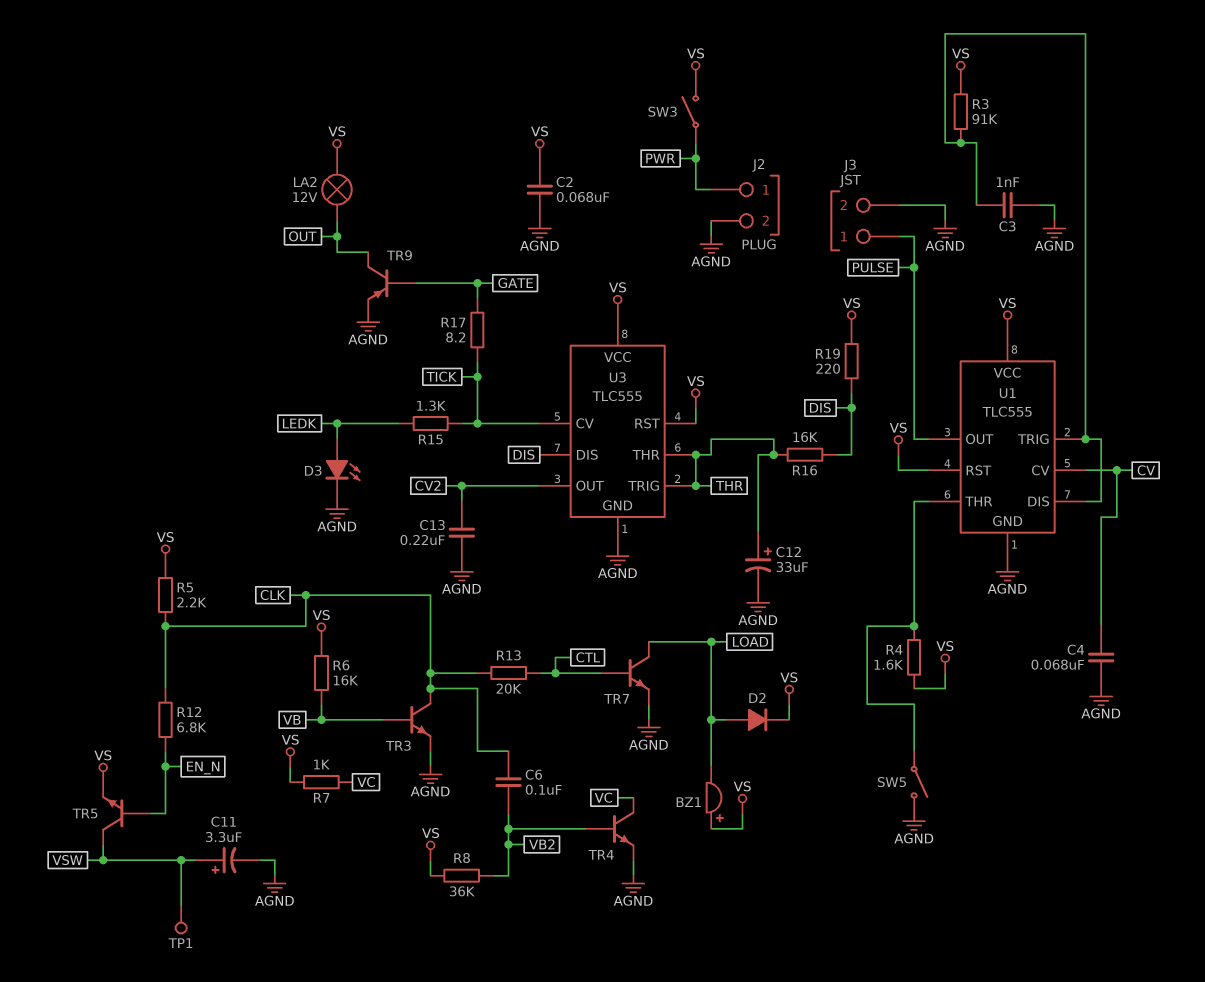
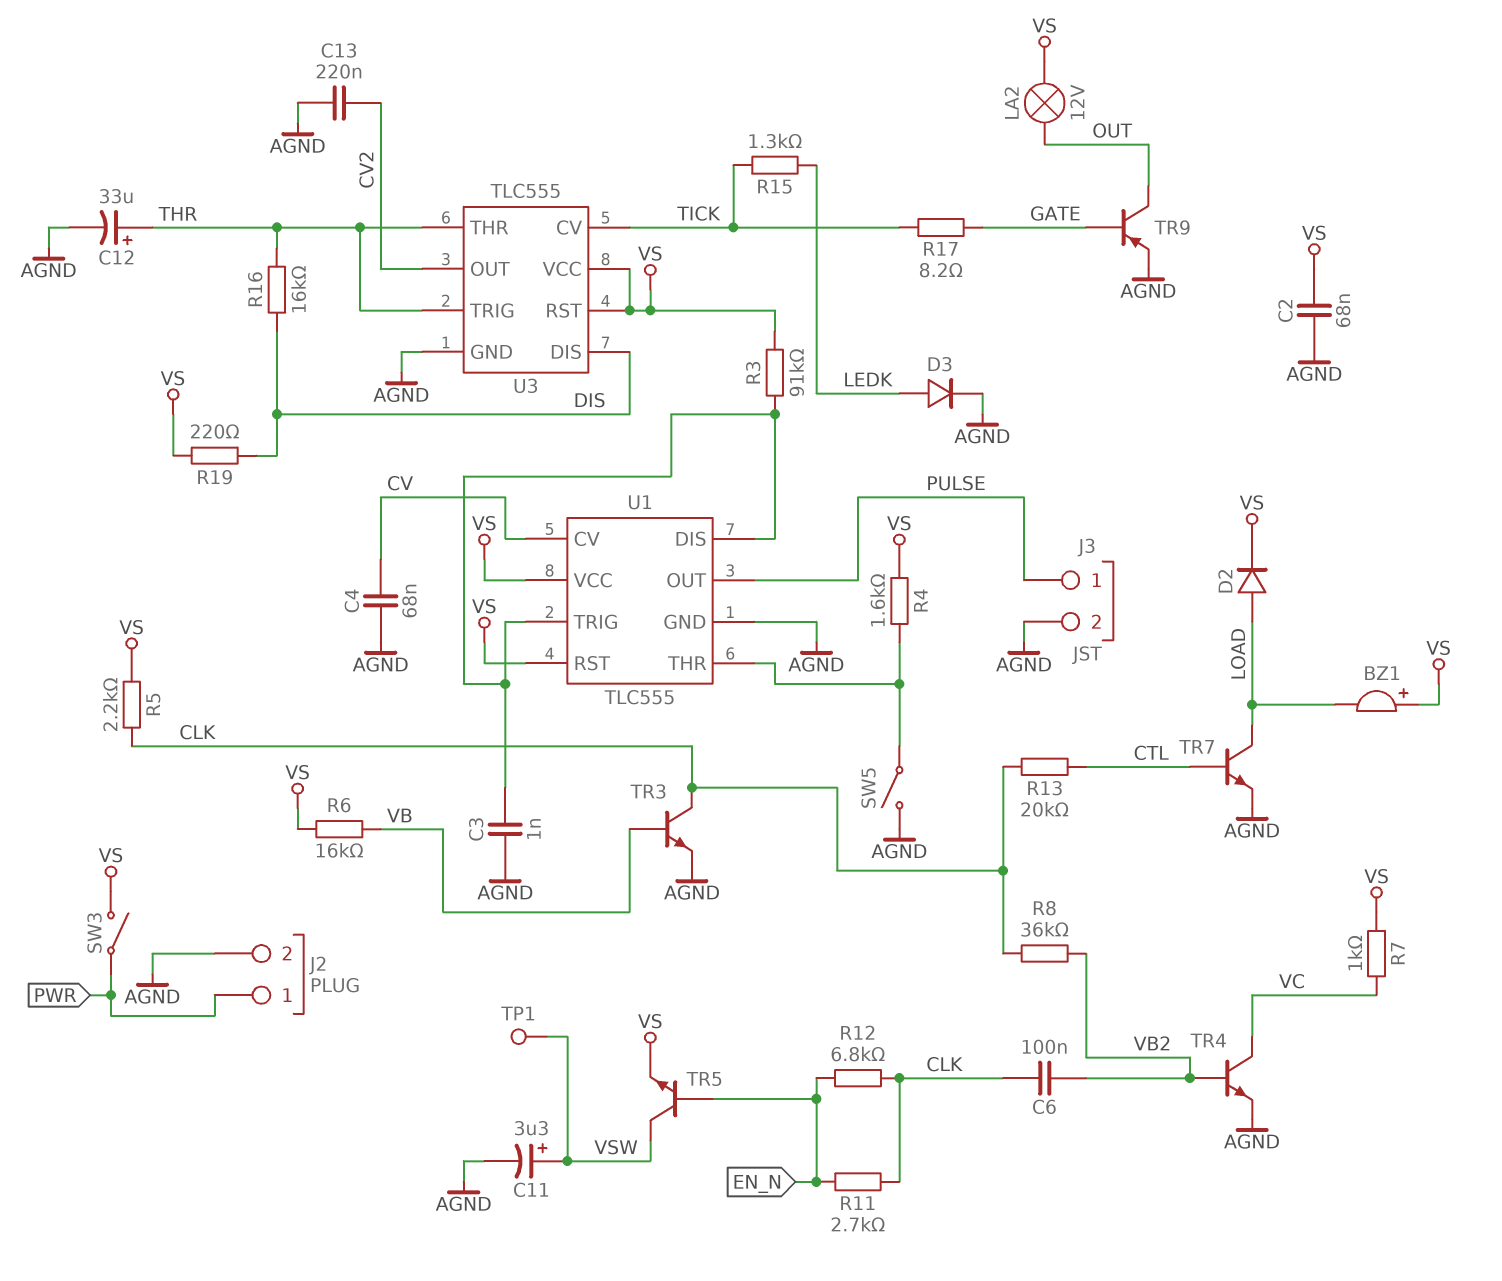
D3: LED (A LEDK, K AGND) -> diode (A LEDK, K AGND)
R8: 36k (VB2, VS) -> 36k (CLK, VB2)
R11: none -> 2.7k (CLK, EN_N)

